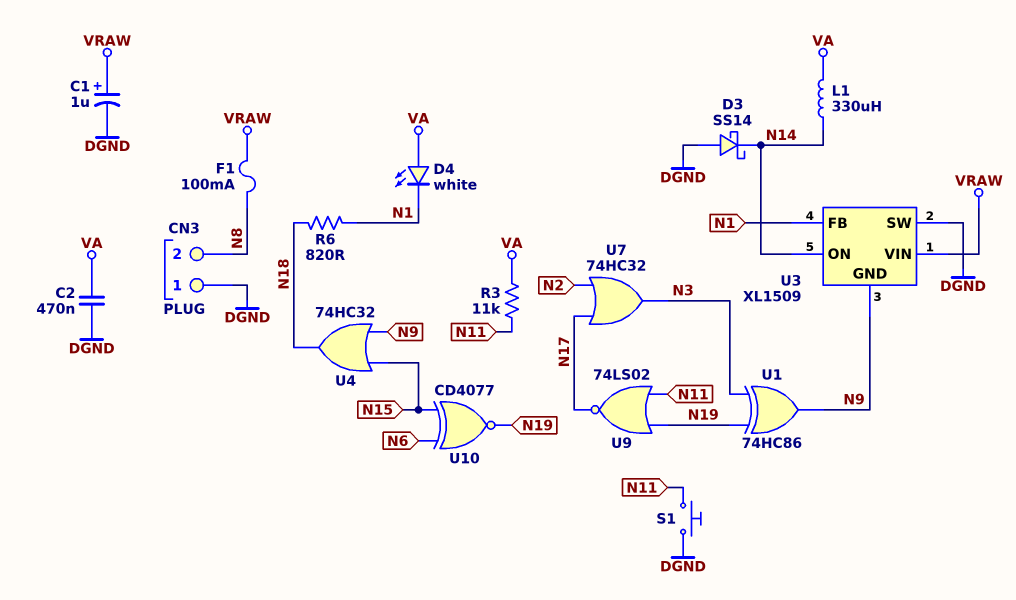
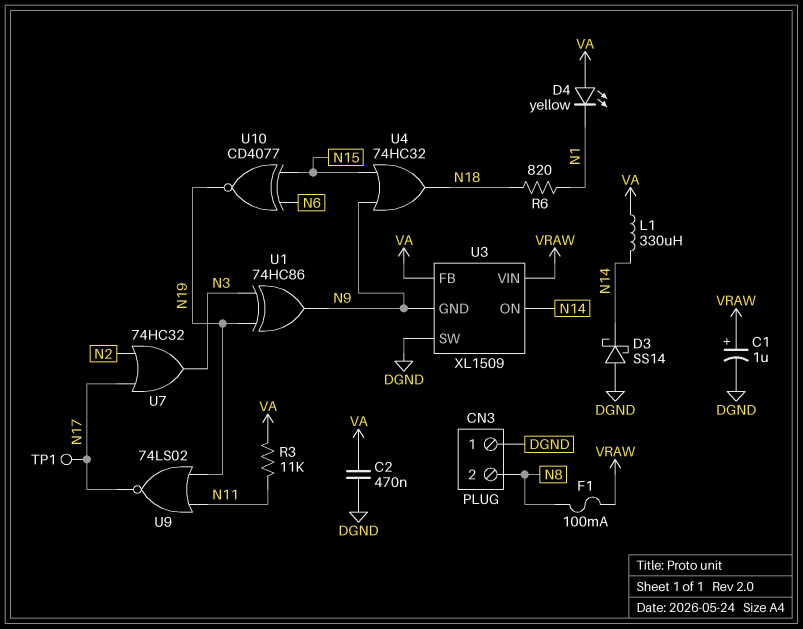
D4: LED white (A VA, K N1) -> LED yellow (A VA, K N1)
S1: button (DGND, N11) -> none
TP1: none -> test point (N17)
U3 pin FB: N1 -> VA

